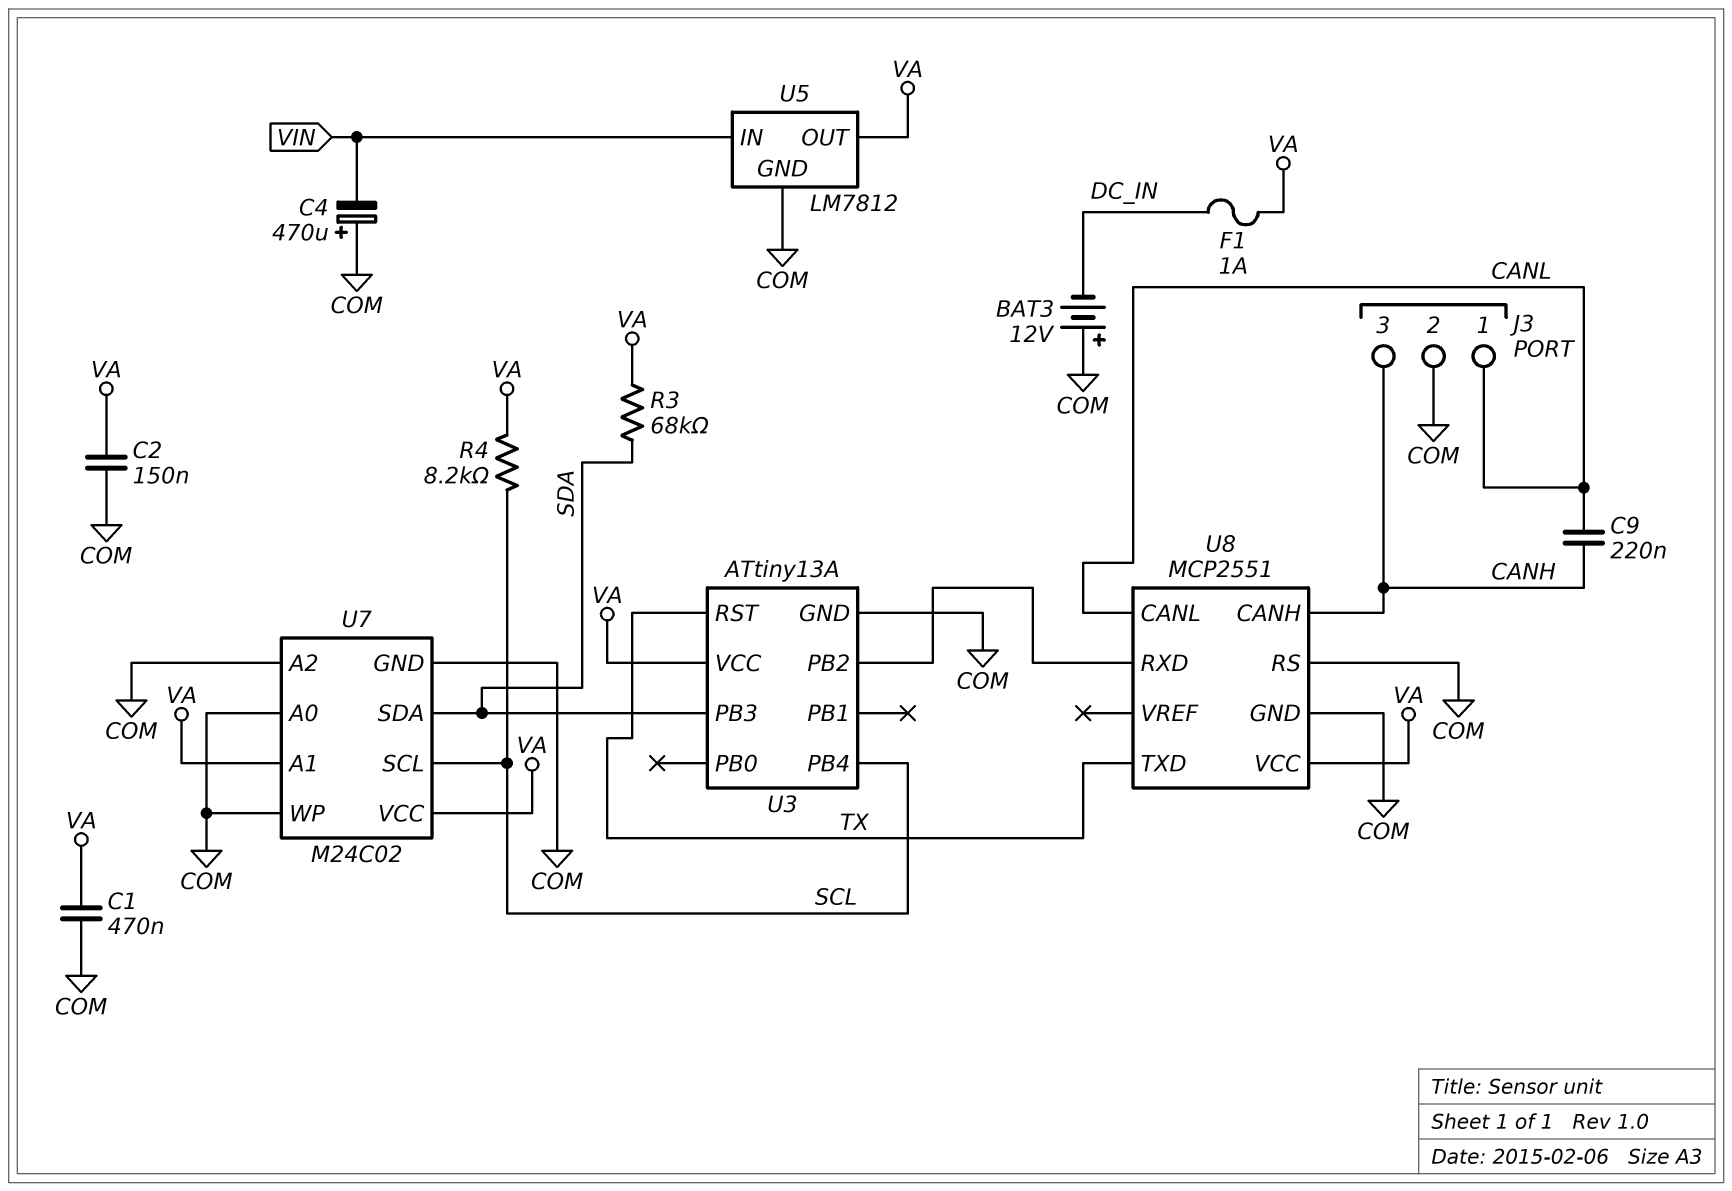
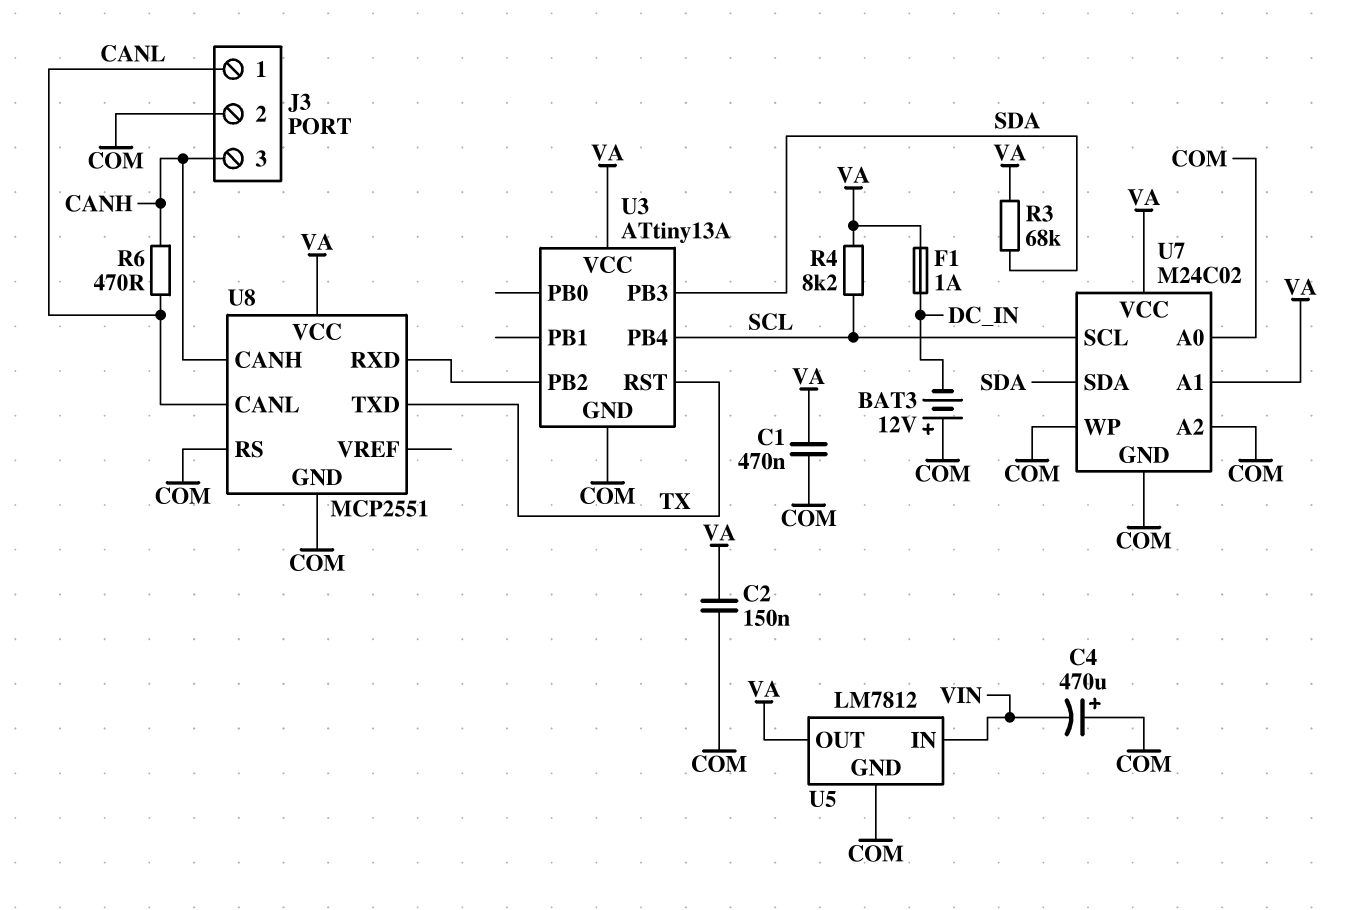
C9: 220nF (CANH, CANL) -> none
R6: none -> 470 (CANH, CANL)

